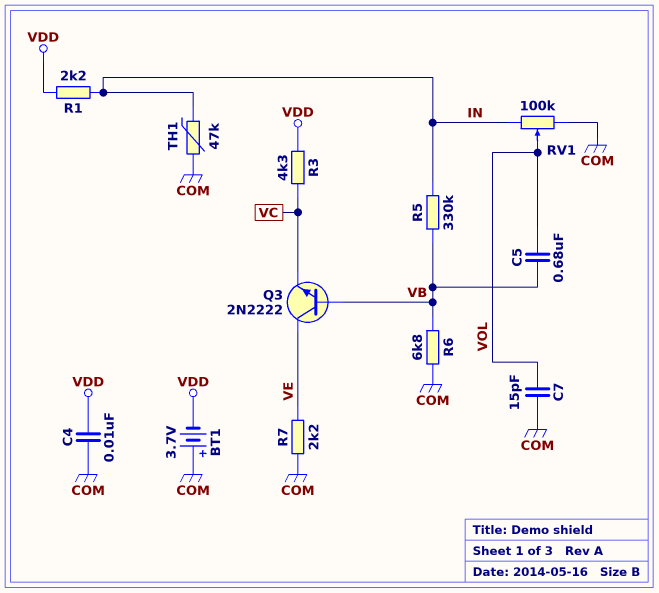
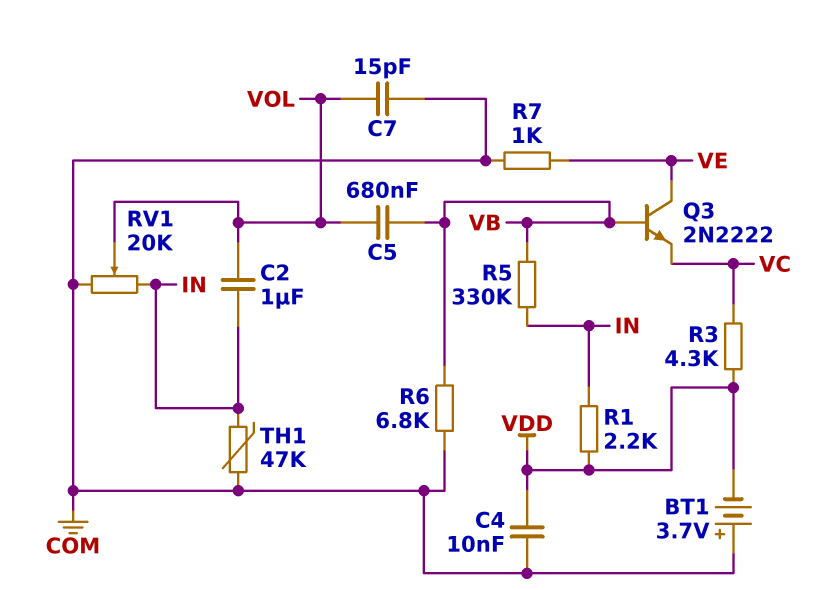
C2: none -> 1uF (IN, VOL)
R7: 2.2k (COM, VE) -> 1k (COM, VE)
RV1: 100k (COM, IN, wiper VOL) -> 20k (COM, IN, wiper VOL)

